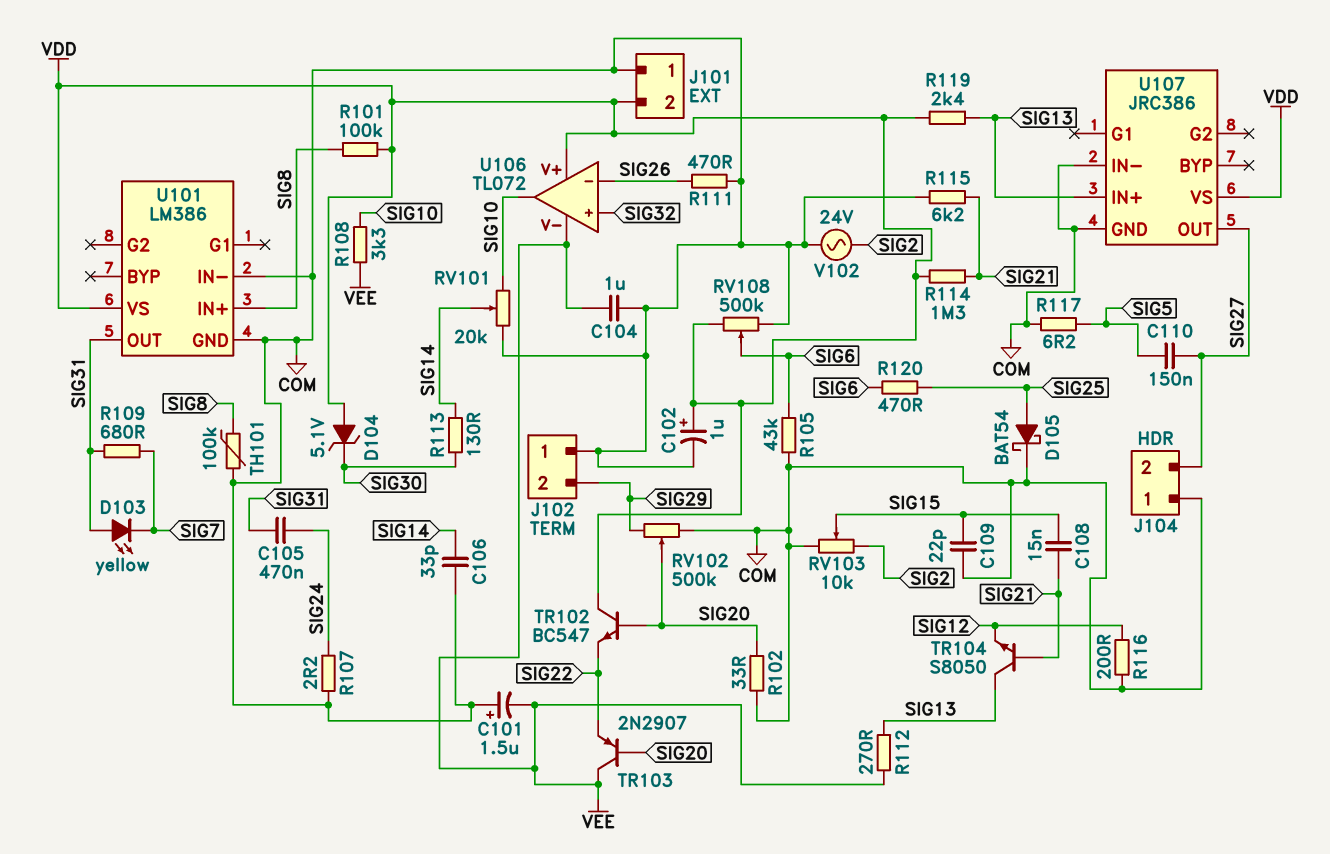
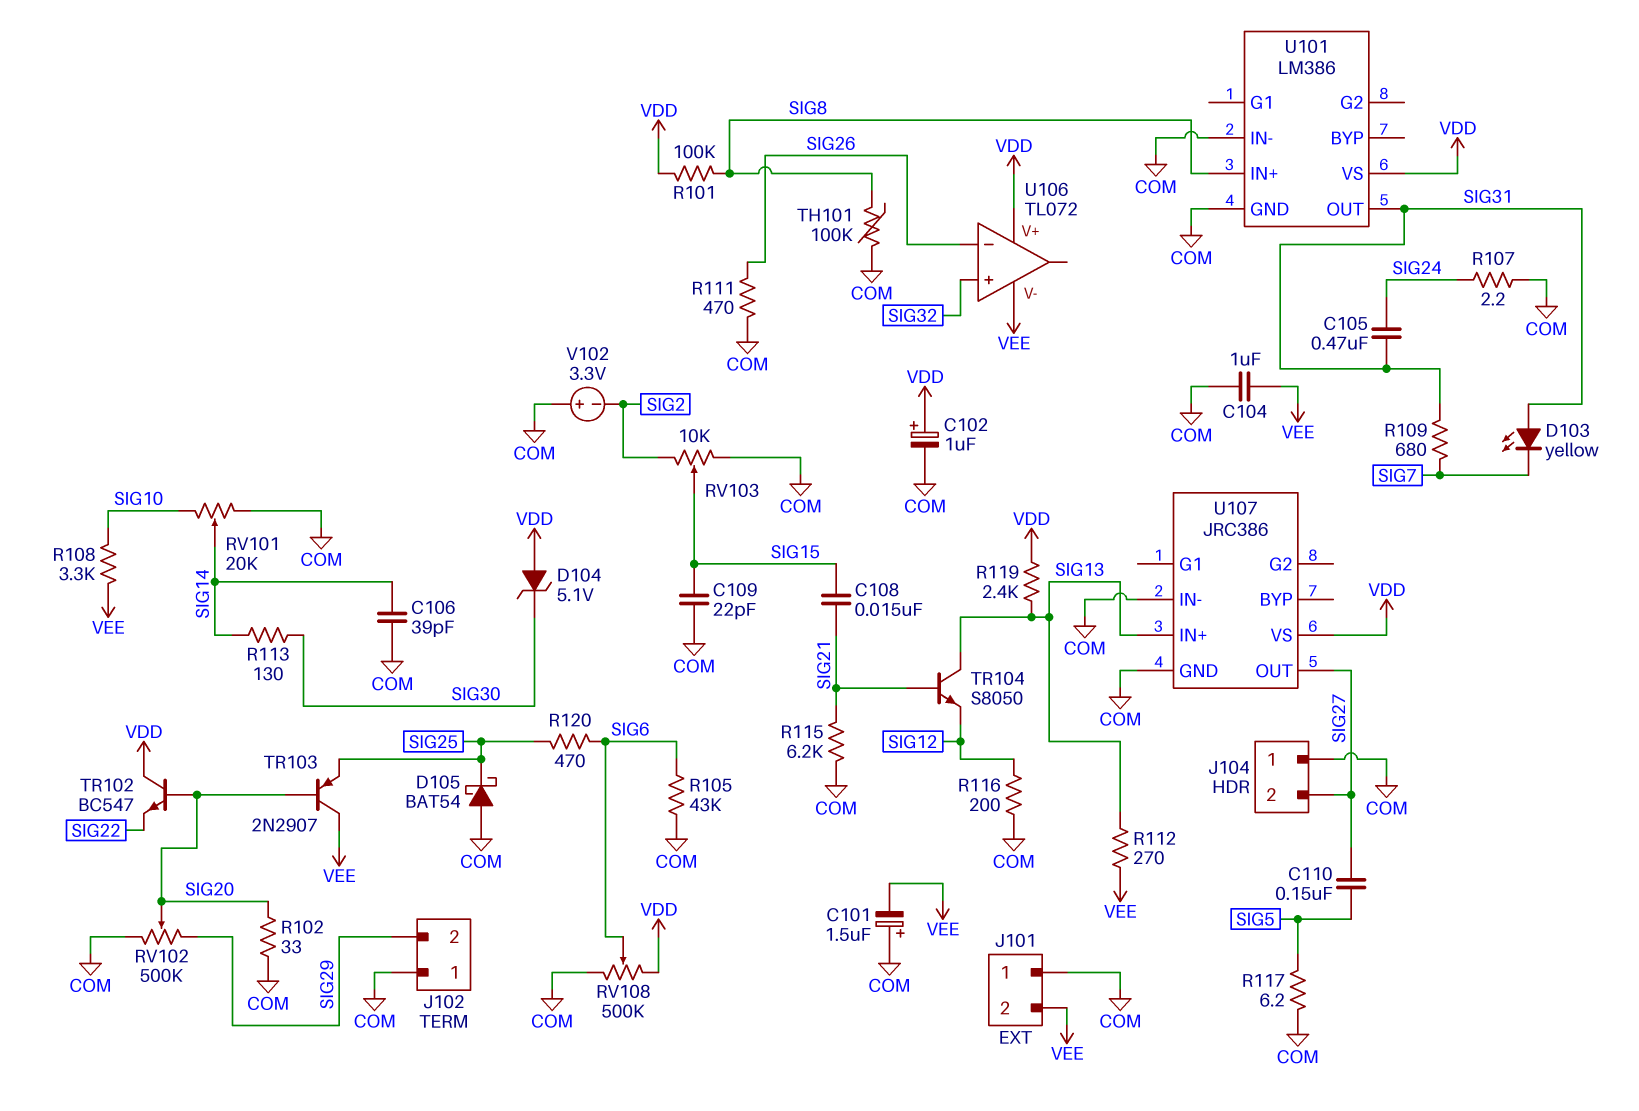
C106: 33pF (COM, SIG14) -> 39pF (COM, SIG14)
D105: schottky BAT54 (A SIG25, K COM) -> schottky BAT54 (A COM, K SIG25)
J101 pin 2: VDD -> VEE
R114: 1.3M (SIG21, VDD) -> none
TR103: PNP 2N2907 (B SIG20, C VEE, E SIG22) -> PNP 2N2907 (B SIG20, C VEE, E SIG25)
U106 pin out: SIG10 -> none
V102: AC 24V (COM, SIG2) -> 3.3V (plus COM, minus SIG2)

